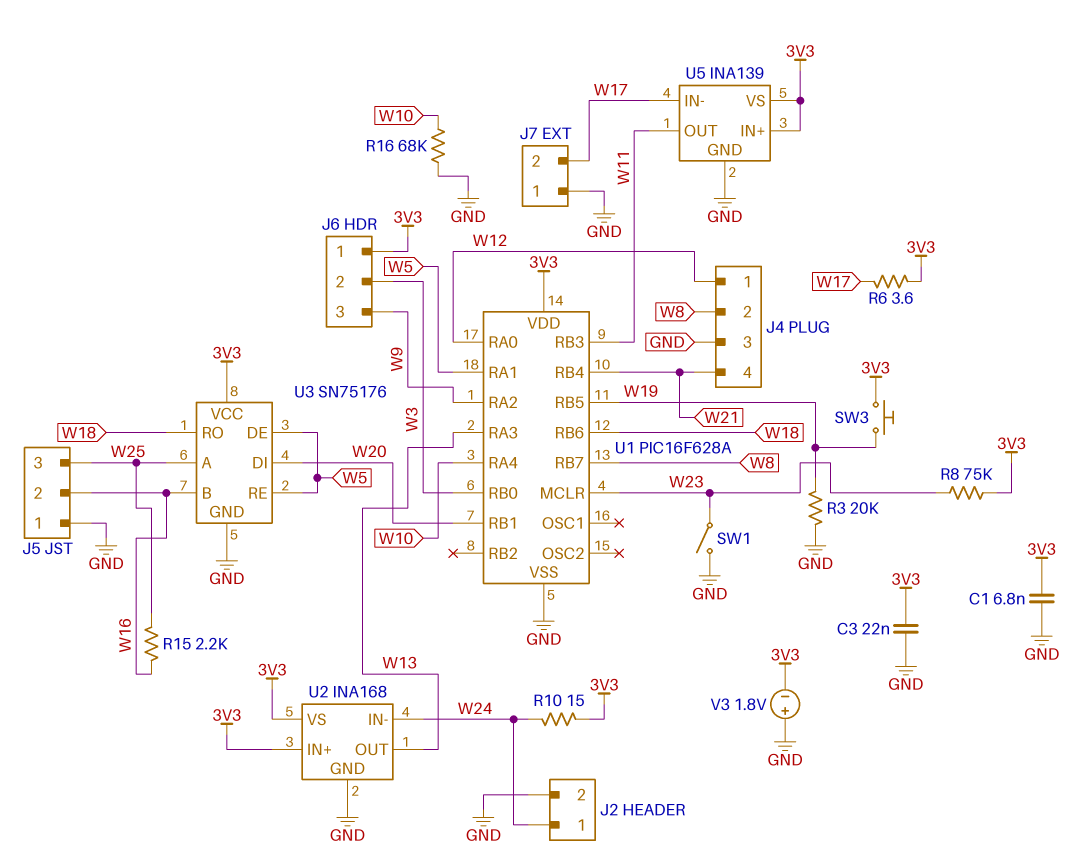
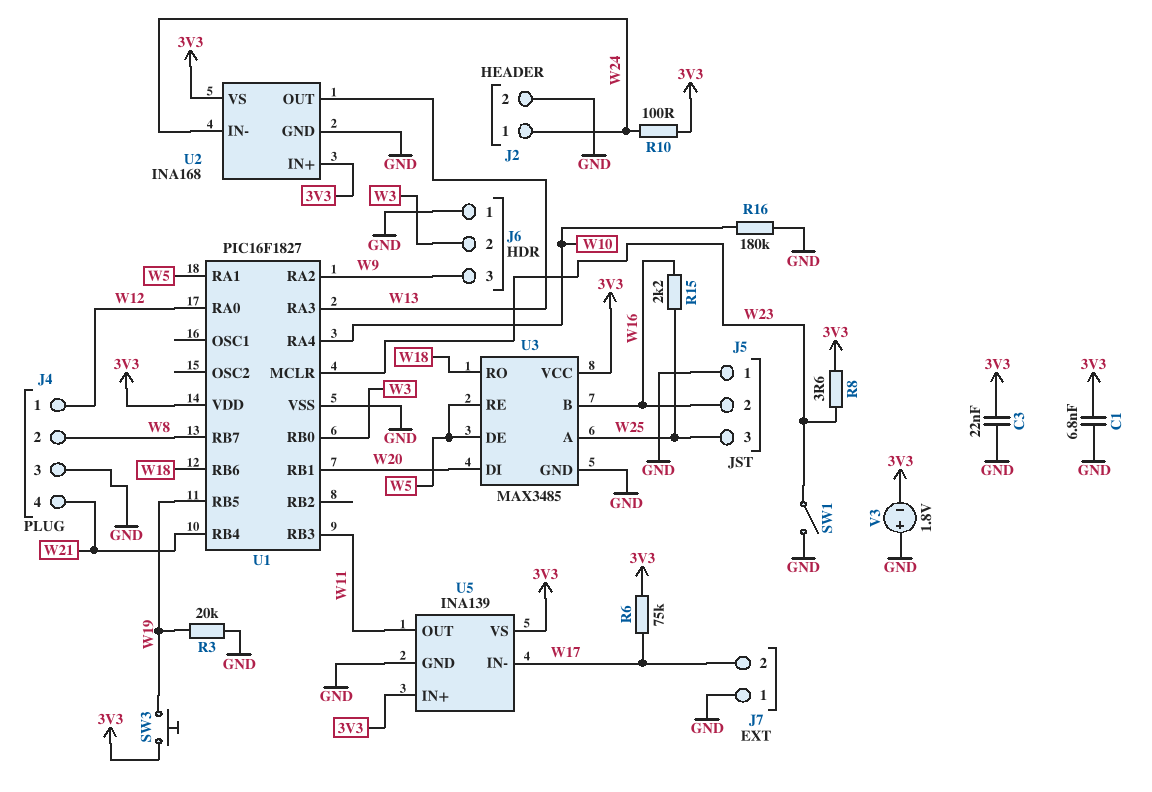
J6 pin 1: 3V3 -> GND
R6: 3.6 (3V3, W17) -> 75k (3V3, W17)
R8: 75k (3V3, W23) -> 3.6 (3V3, W23)
R10: 15 (3V3, W24) -> 100 (3V3, W24)
R16: 68k (GND, W10) -> 180k (GND, W10)
U1: PIC16F628A -> PIC16F1827
U3: SN75176 -> MAX3485

